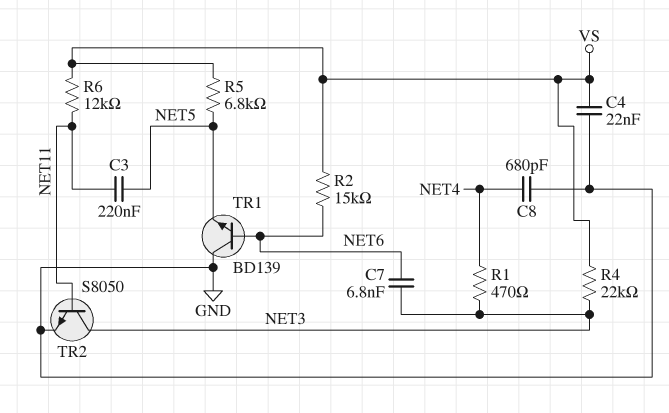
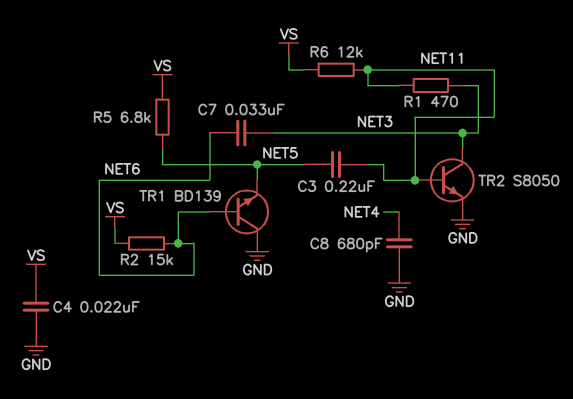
C7: 6.8nF (NET3, NET6) -> 33nF (NET3, NET6)
R1: 470 (NET3, NET4) -> 470 (NET3, NET11)
R4: 22k (NET3, VS) -> none

